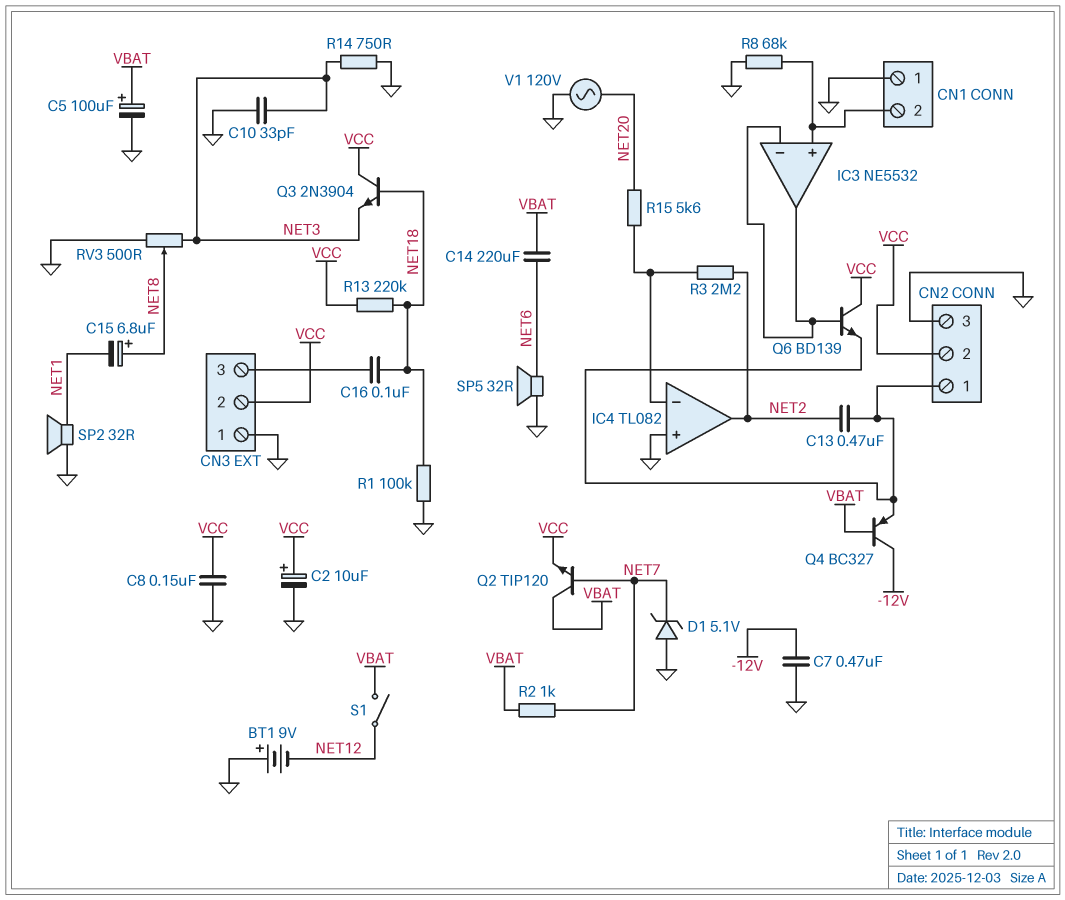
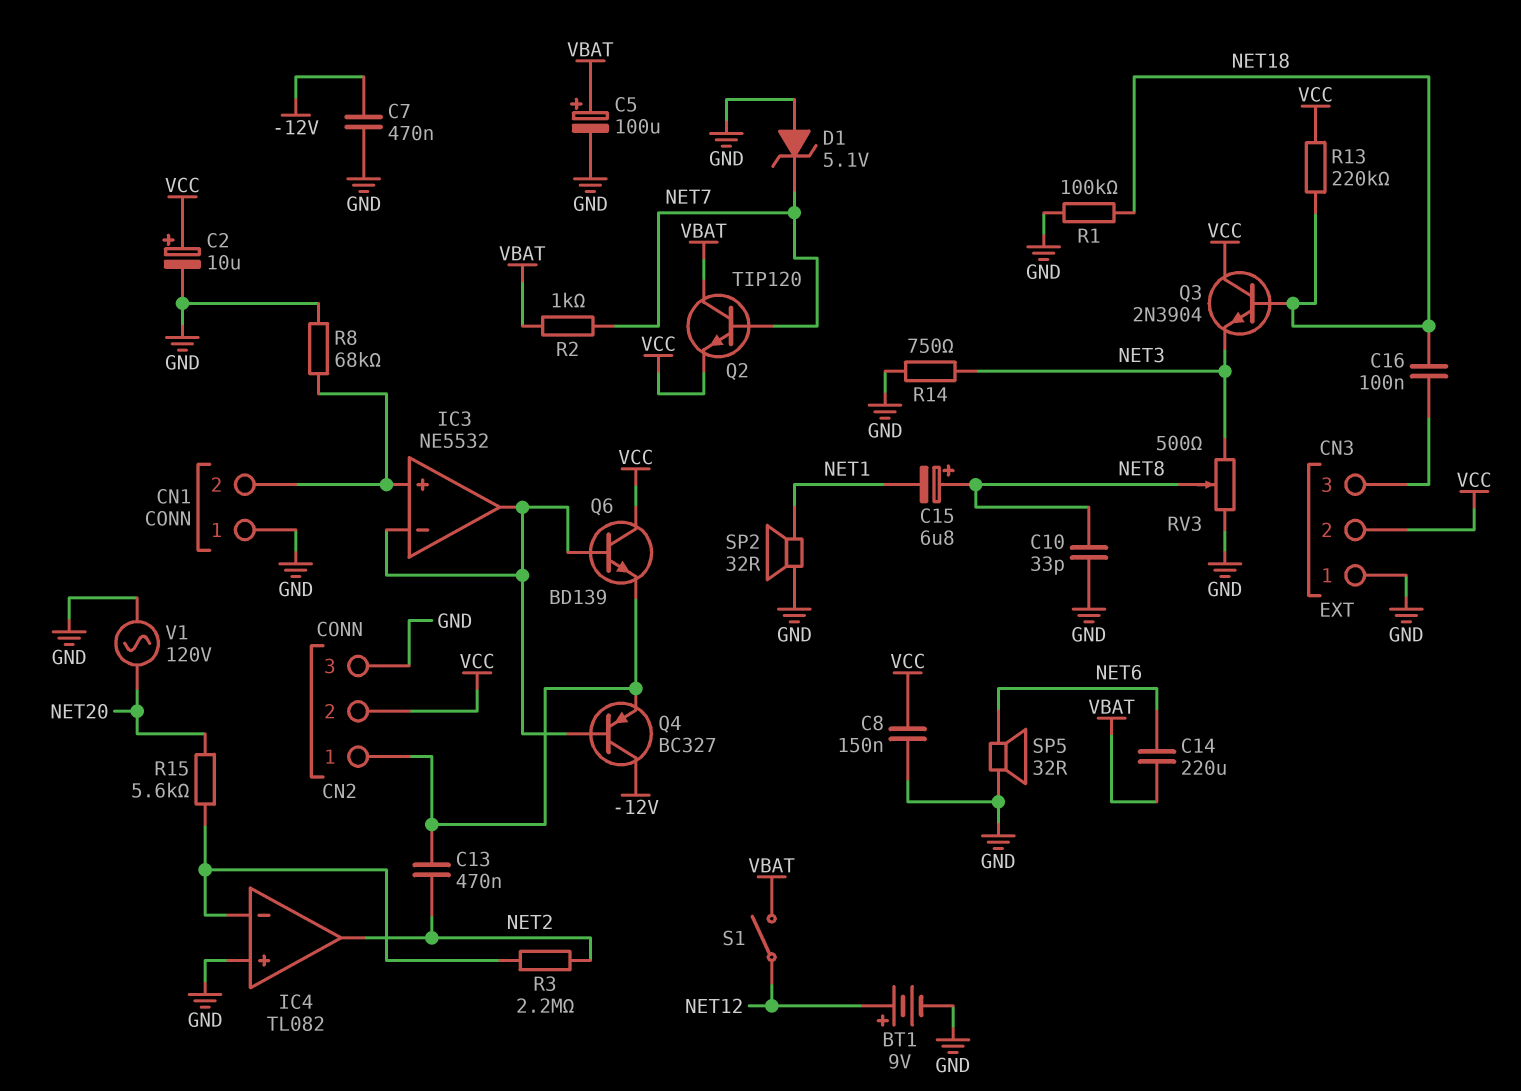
BT1: 9V (plus GND, minus NET12) -> 9V (plus NET12, minus GND)
C10: 33pF (GND, NET3) -> 33pF (GND, NET8)
Q4: PNP BC327 (B VBAT, C -12V, E CN2/1) -> PNP BC327 (B IC3/in-, C -12V, E CN2/1)

